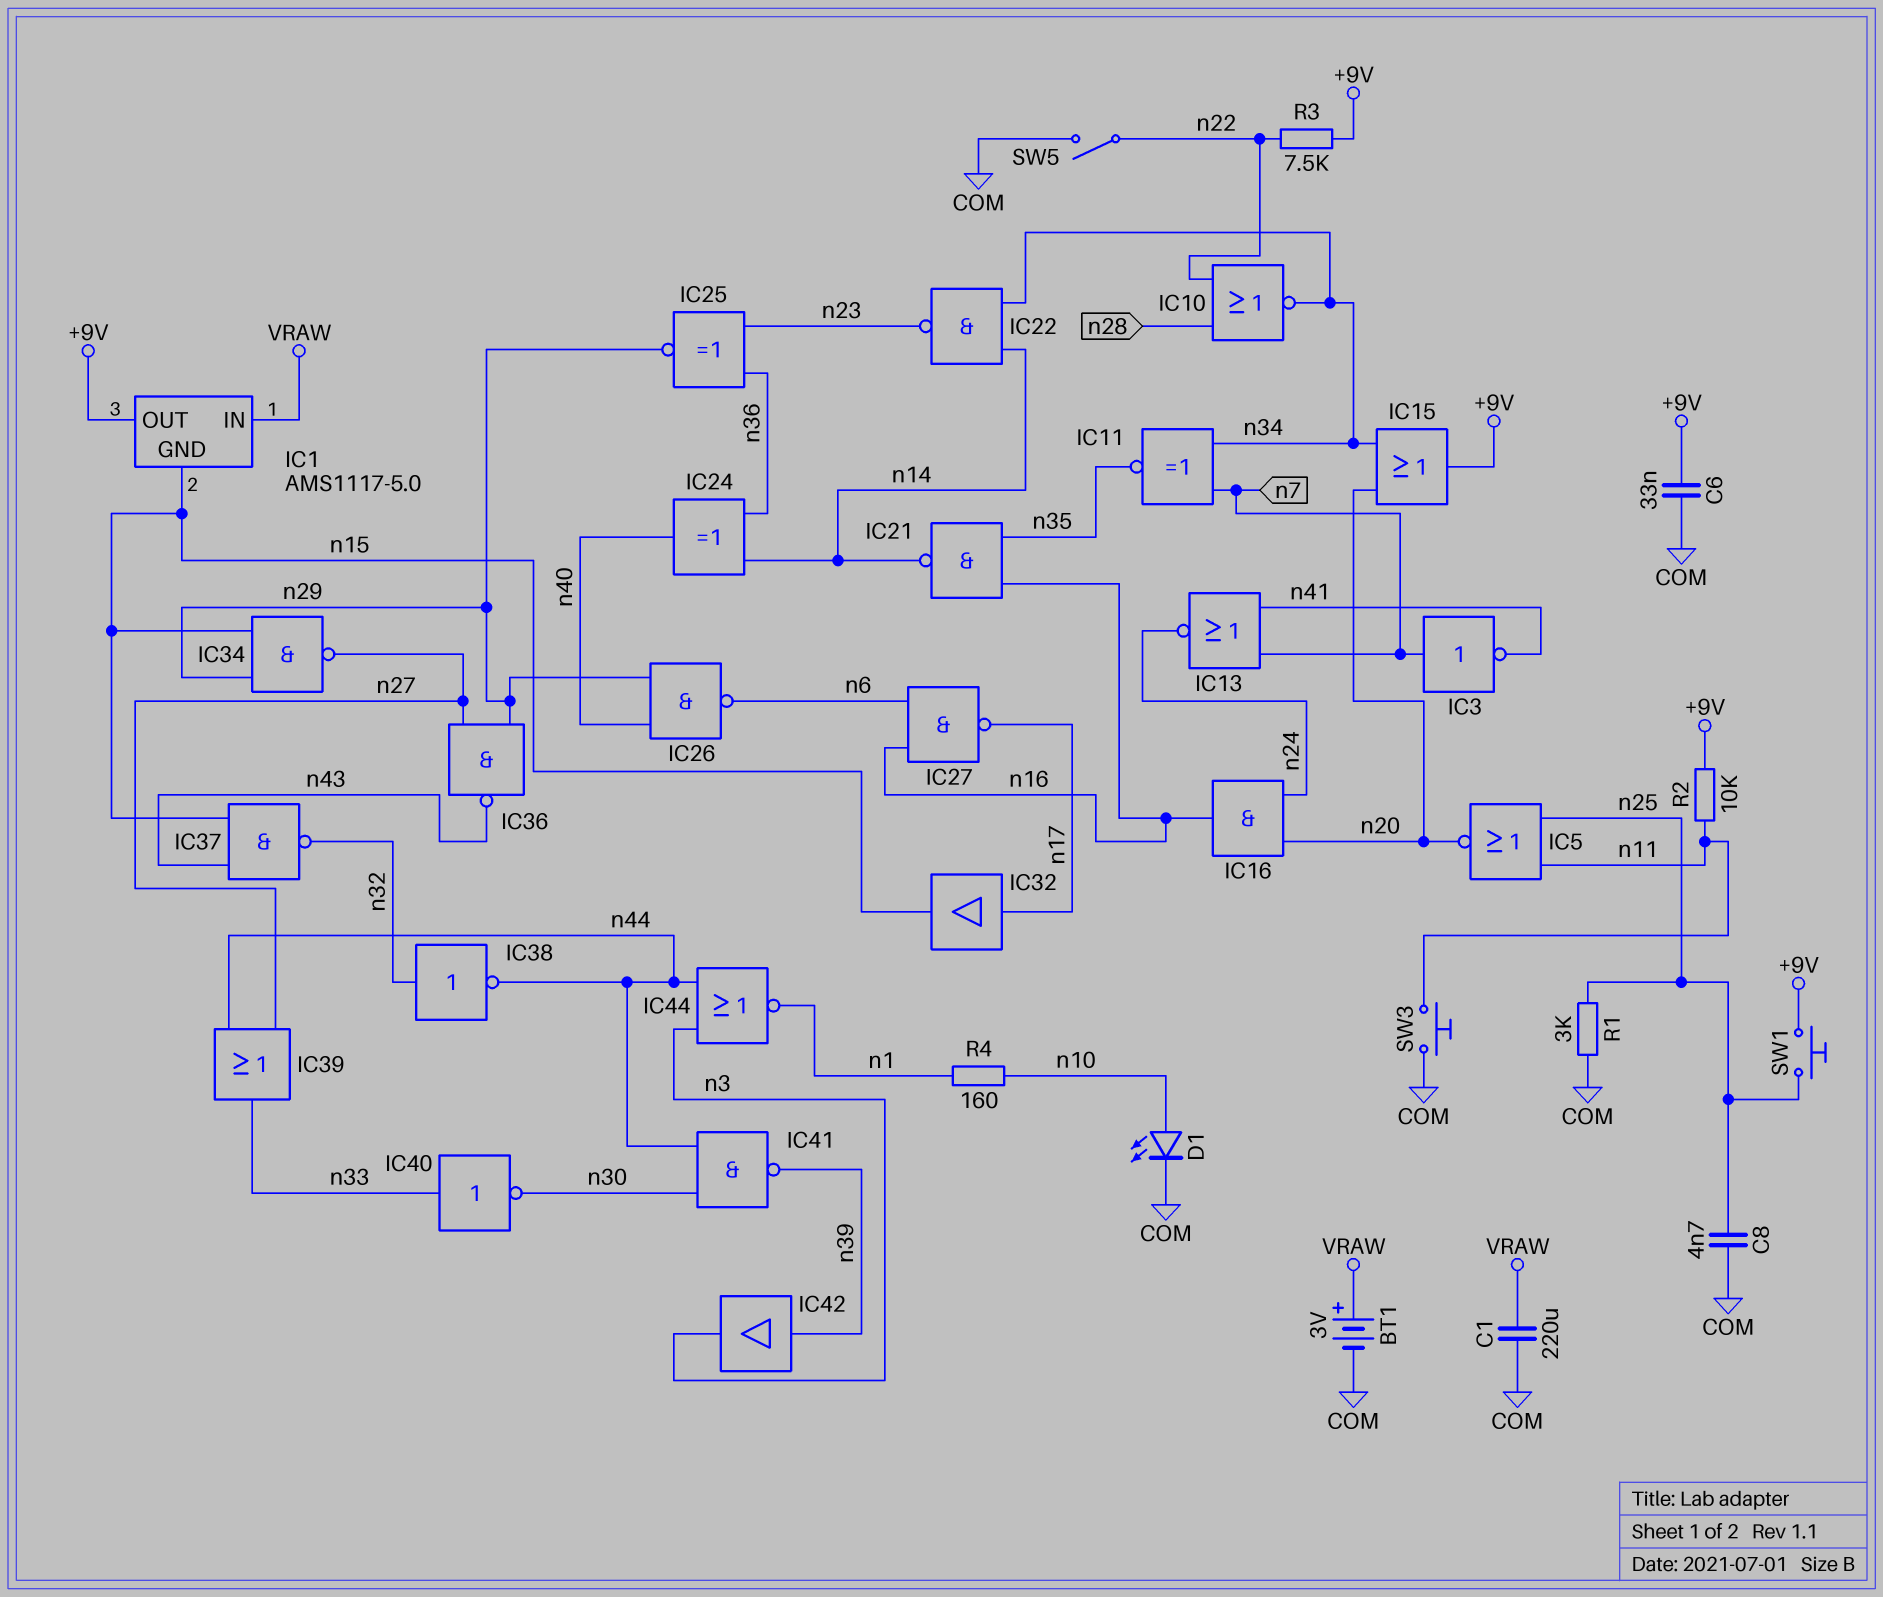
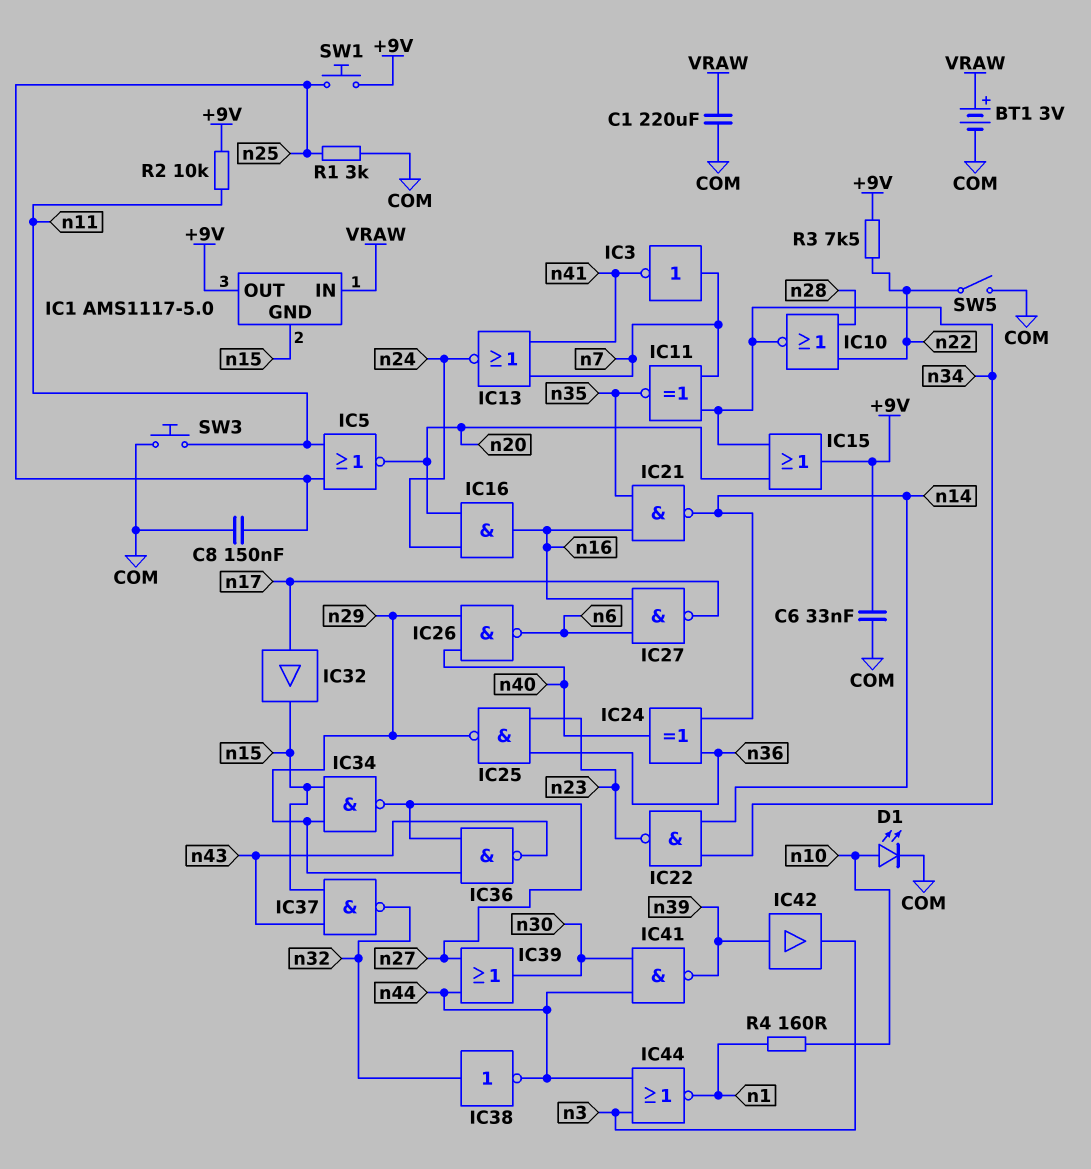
C8: 4.7nF (COM, n25) -> 150nF (COM, n25)
IC25: XNOR (in n23, in n36, out n29) -> NAND (in n23, in n36, out n29)
IC39: OR (in n27, in n44, out n33) -> OR (in n27, in n44, out n30)
IC40: NOT (in n33, out n30) -> none

